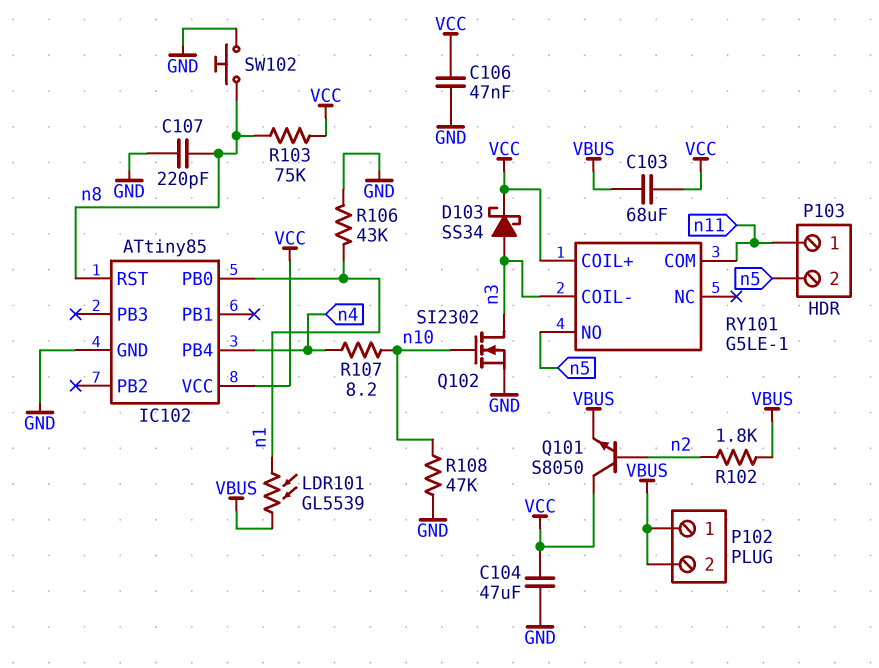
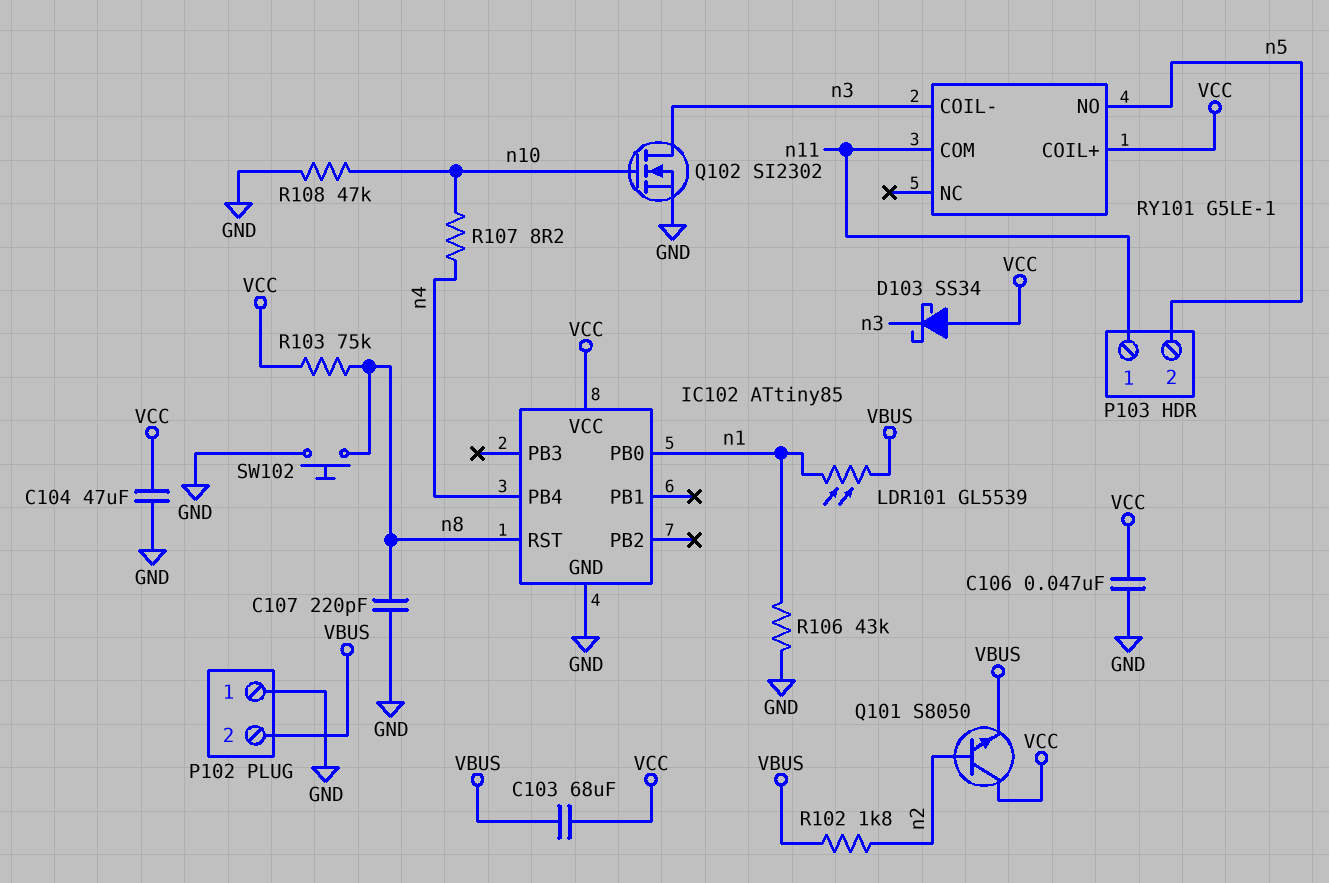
D103: schottky SS34 (A n3, K VCC) -> schottky SS34 (A VCC, K n3)
P102 pin 1: VBUS -> GND

